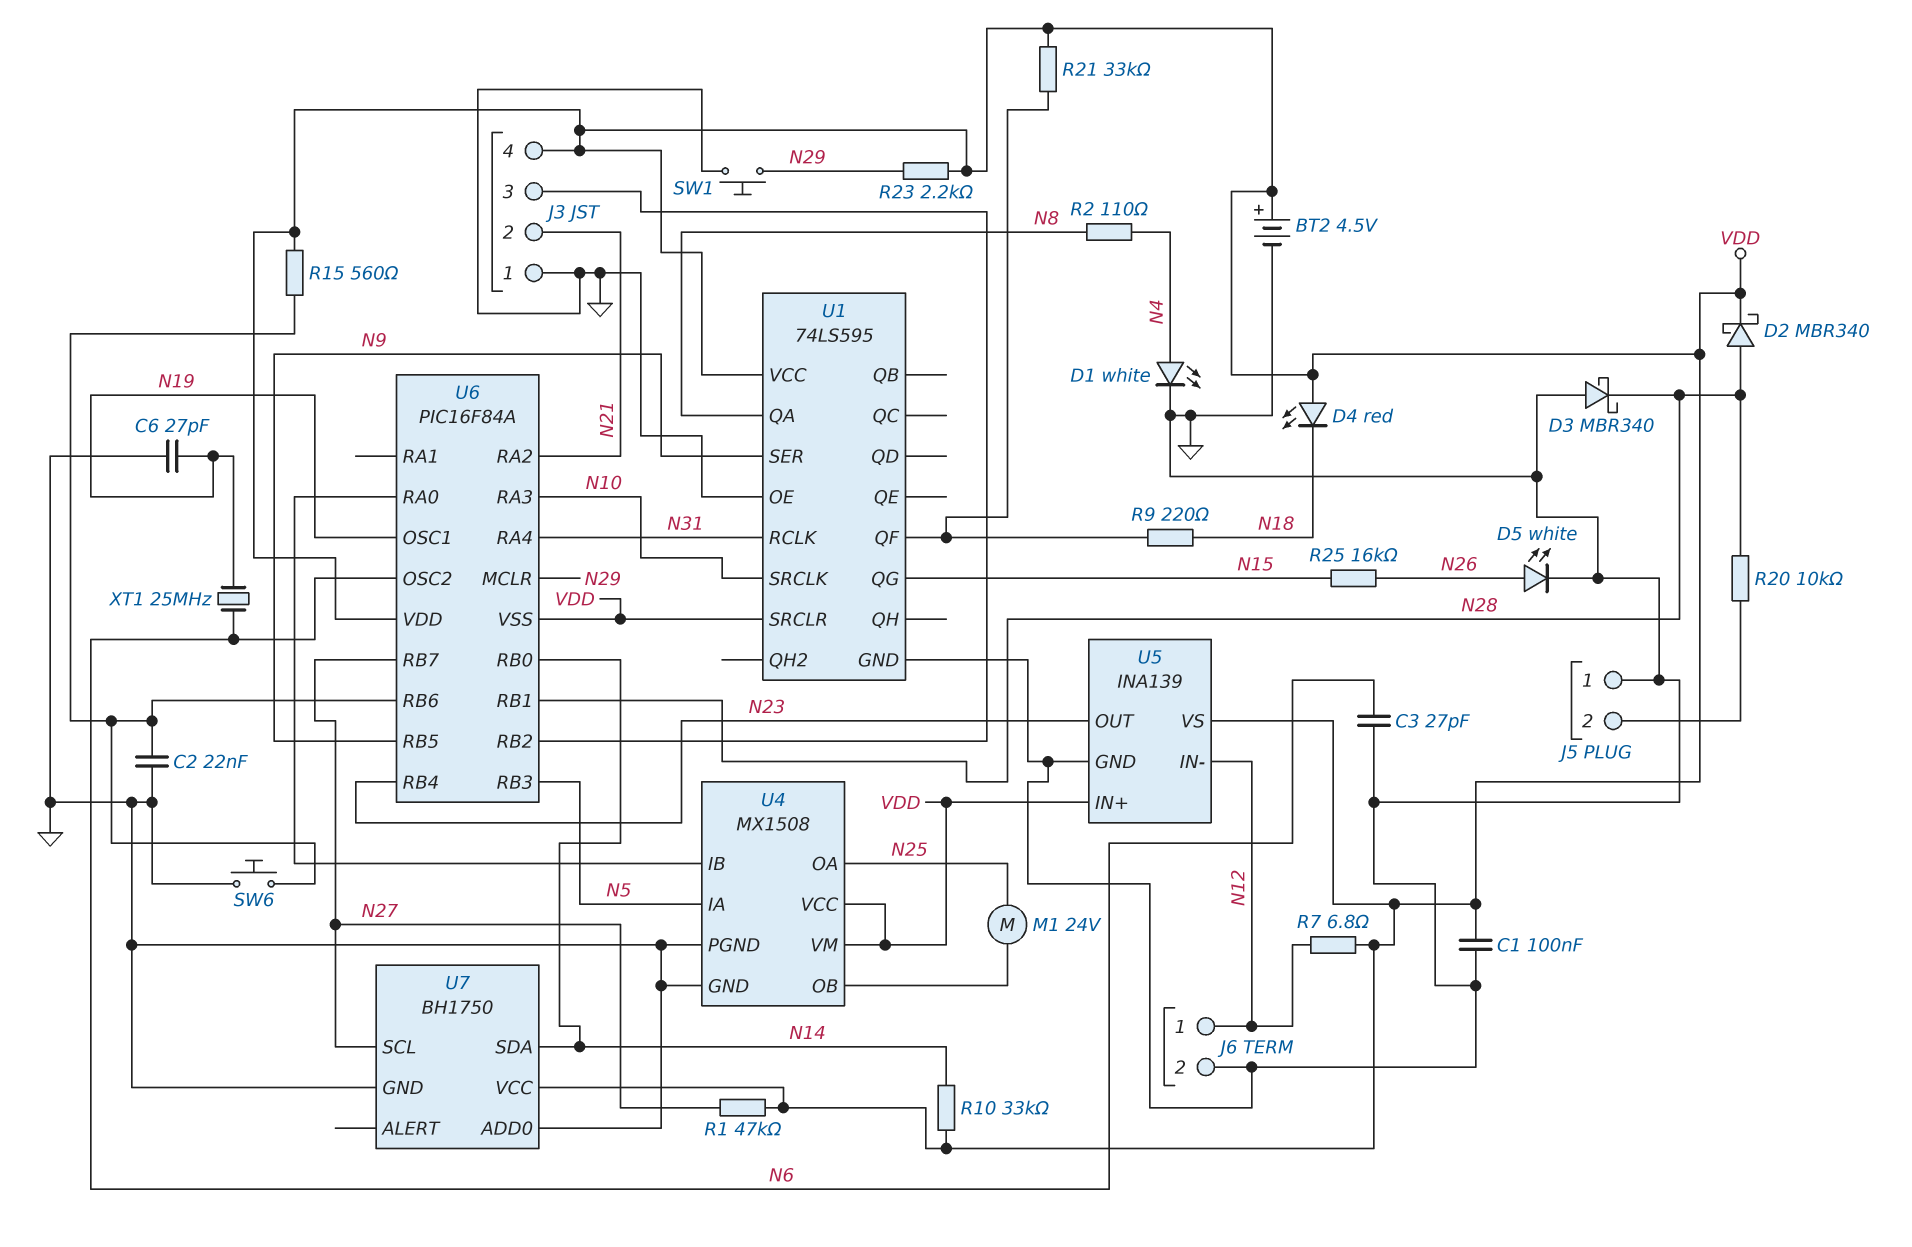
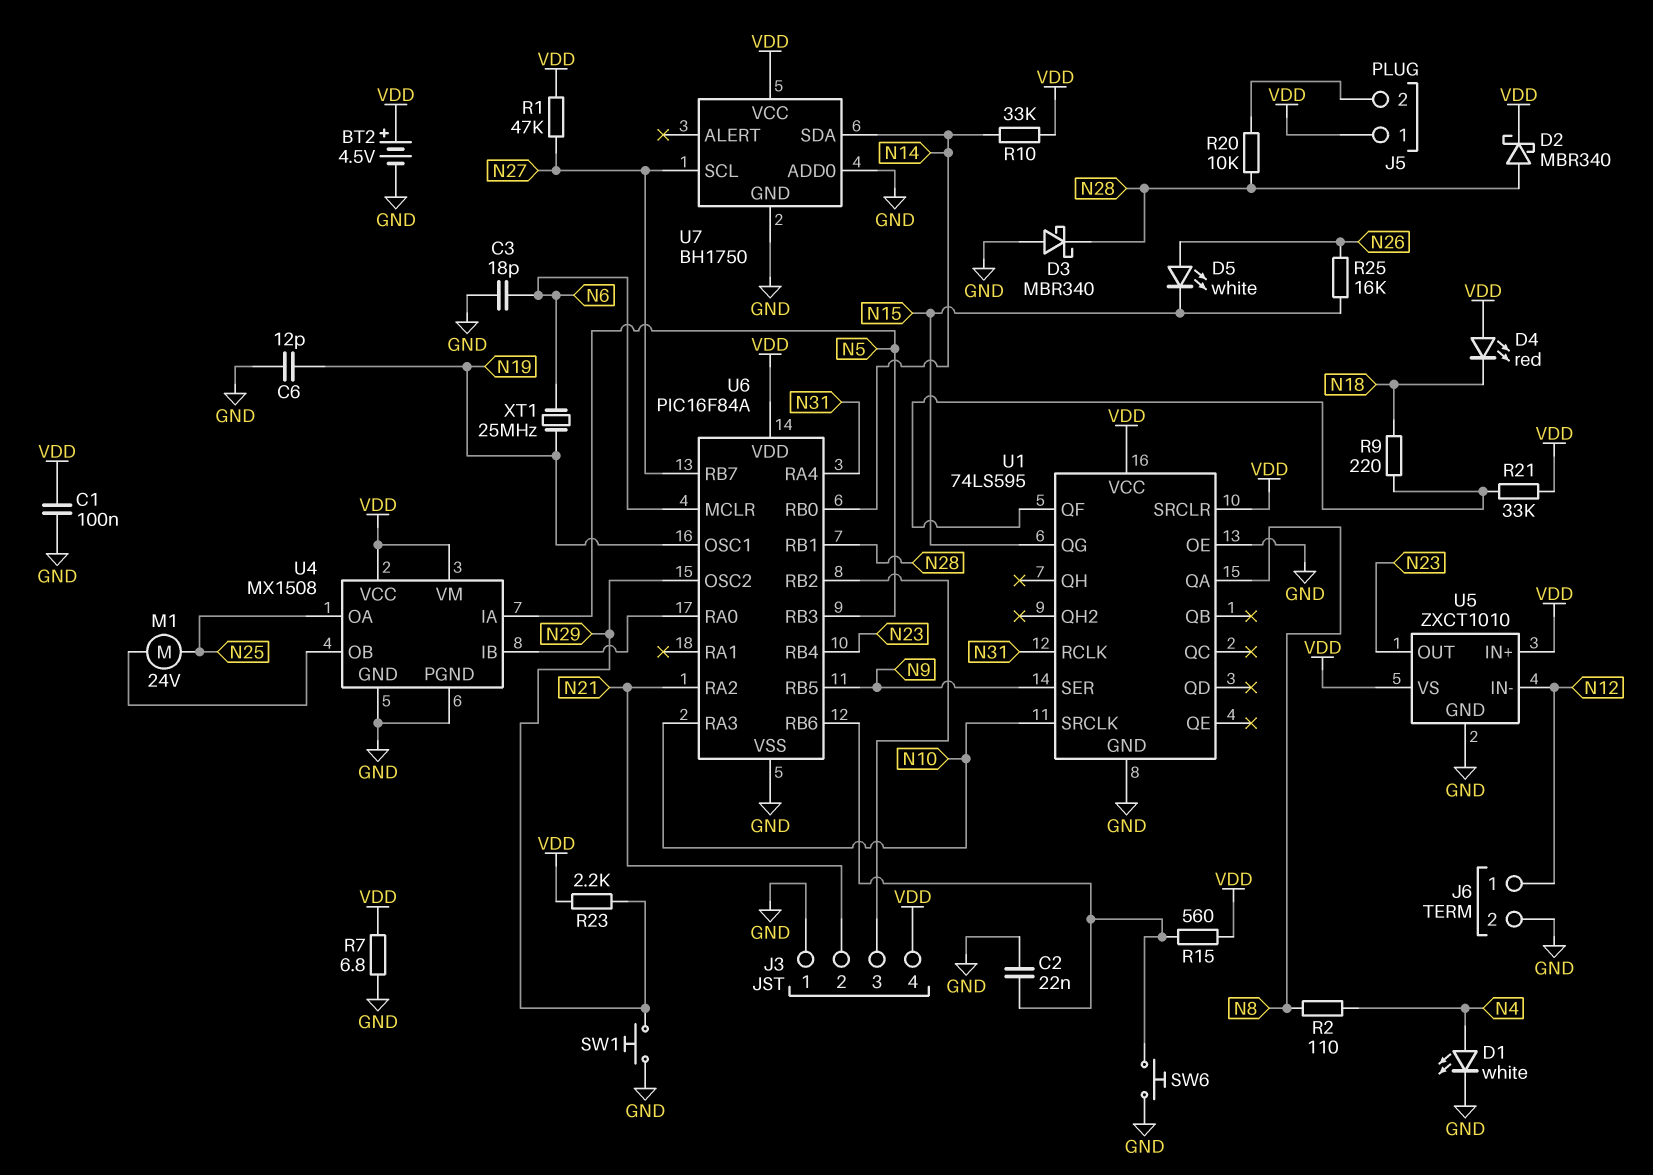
C3: 27pF (GND, N6) -> 18pF (GND, N6)
C6: 27pF (GND, N19) -> 12pF (GND, N19)
D5: LED white (A N26, K GND) -> LED white (A N26, K N15)
J5 pin 1: GND -> VDD
R7: 6.8 (N12, VDD) -> 6.8 (GND, VDD)
U5: INA139 -> ZXCT1010
U6 pin MCLR: N29 -> N6
U6 pin OSC2: N6 -> N29
U6 pin VSS: VDD -> GND

